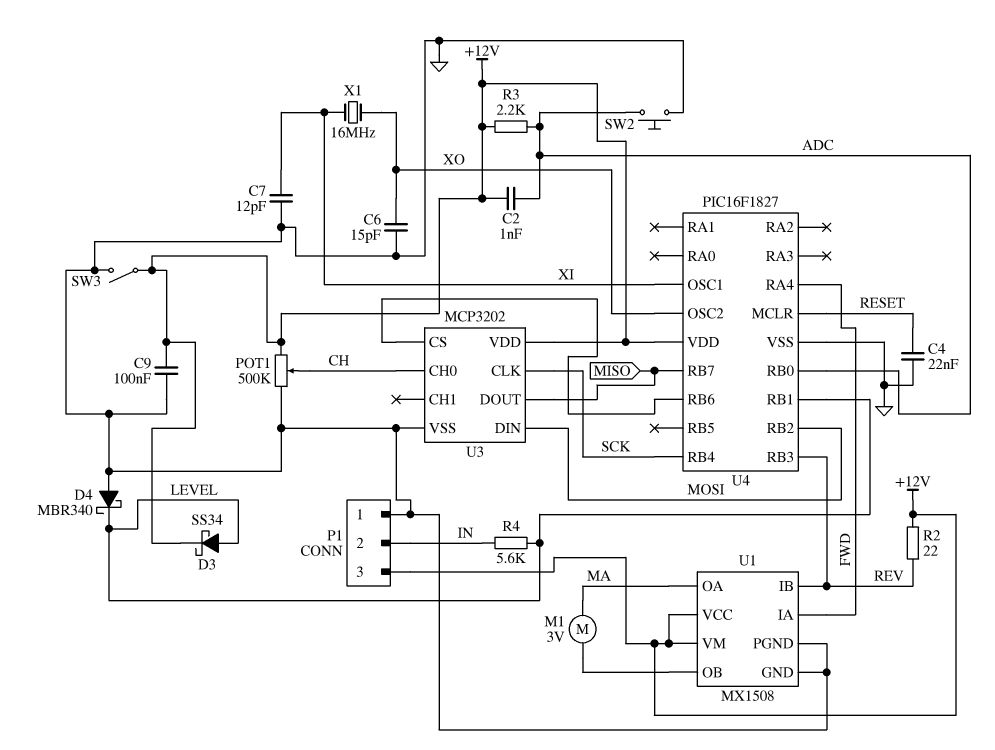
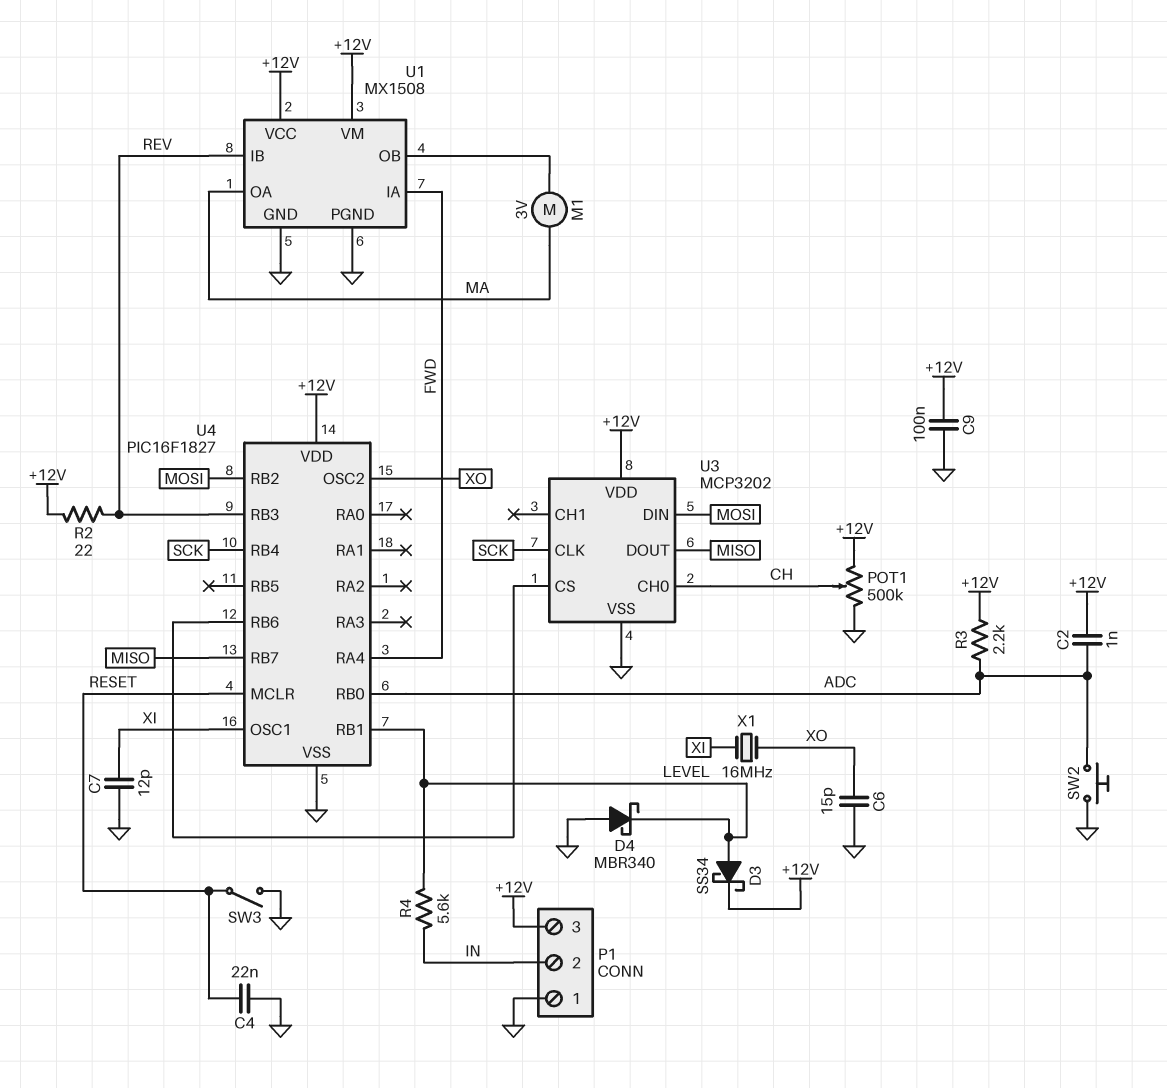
SW3: switch (+12V, GND) -> switch (GND, RESET)

